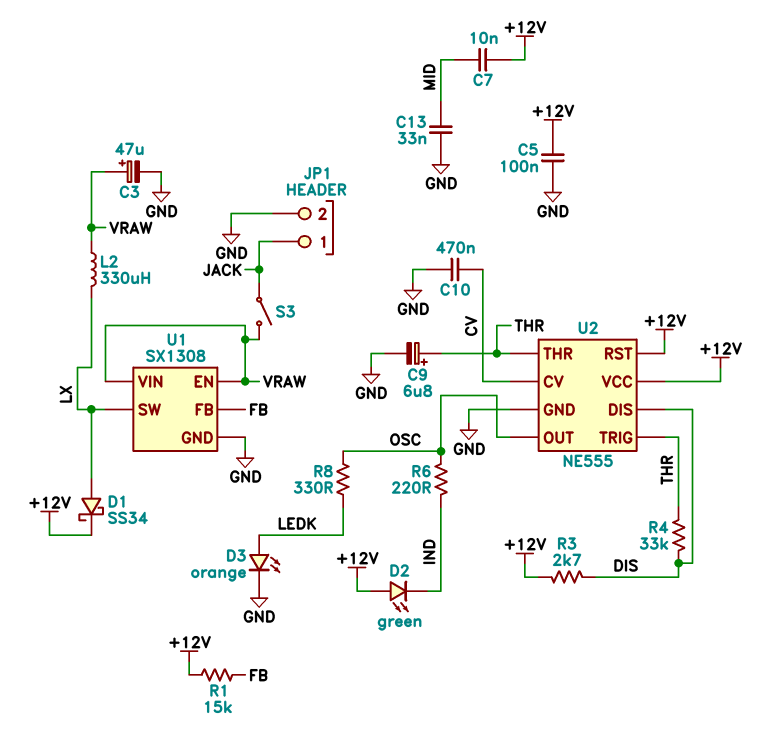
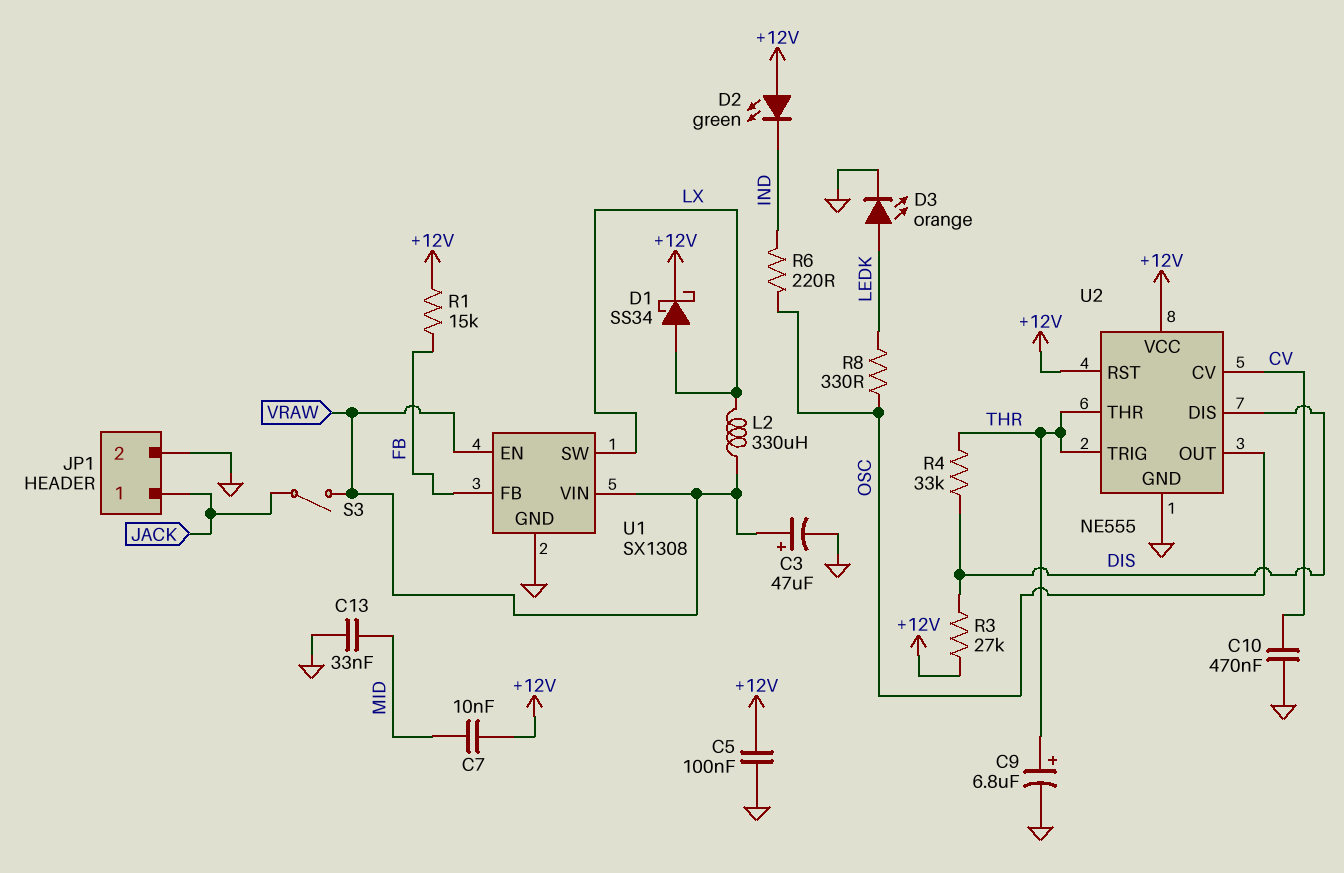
R3: 2.7k (+12V, DIS) -> 27k (+12V, DIS)

